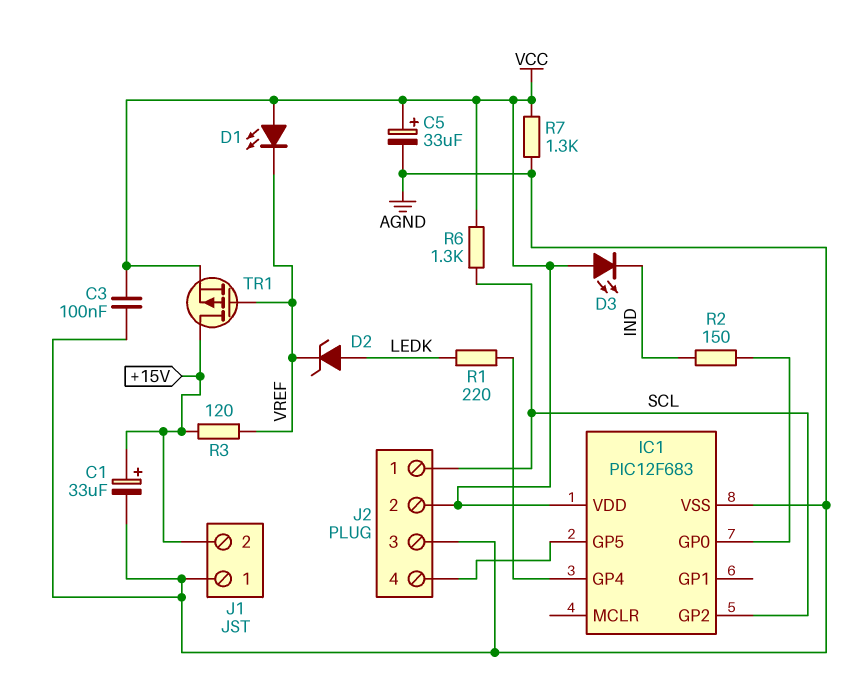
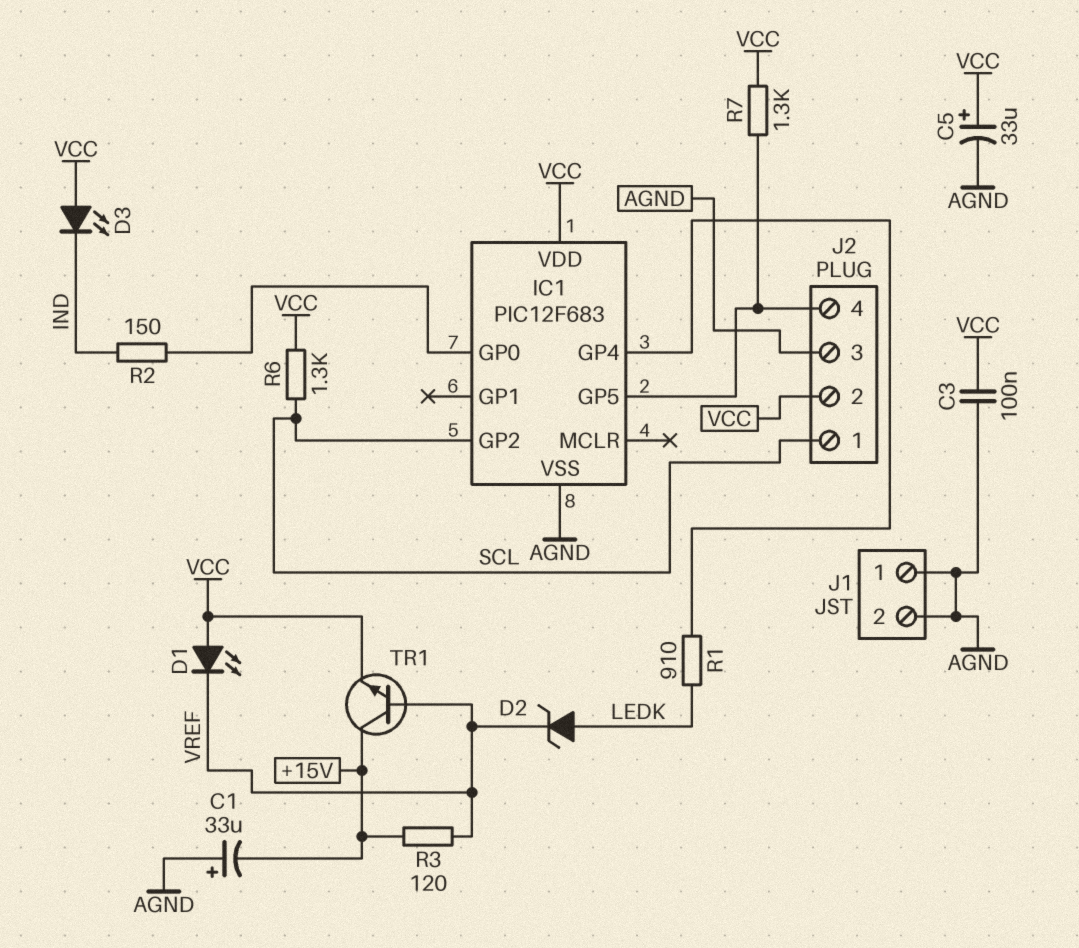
C1: 33uF (plus +15V, minus AGND) -> 33uF (plus AGND, minus +15V)
J1 pin 2: +15V -> AGND
R1: 220 (IC1/GP4, LEDK) -> 910 (IC1/GP4, LEDK)
R7: 1.3k (AGND, VCC) -> 1.3k (IC1/GP5, VCC)
TR1: PMOS (G VREF, D +15V, S VCC) -> NPN (B VREF, C +15V, E VCC)

